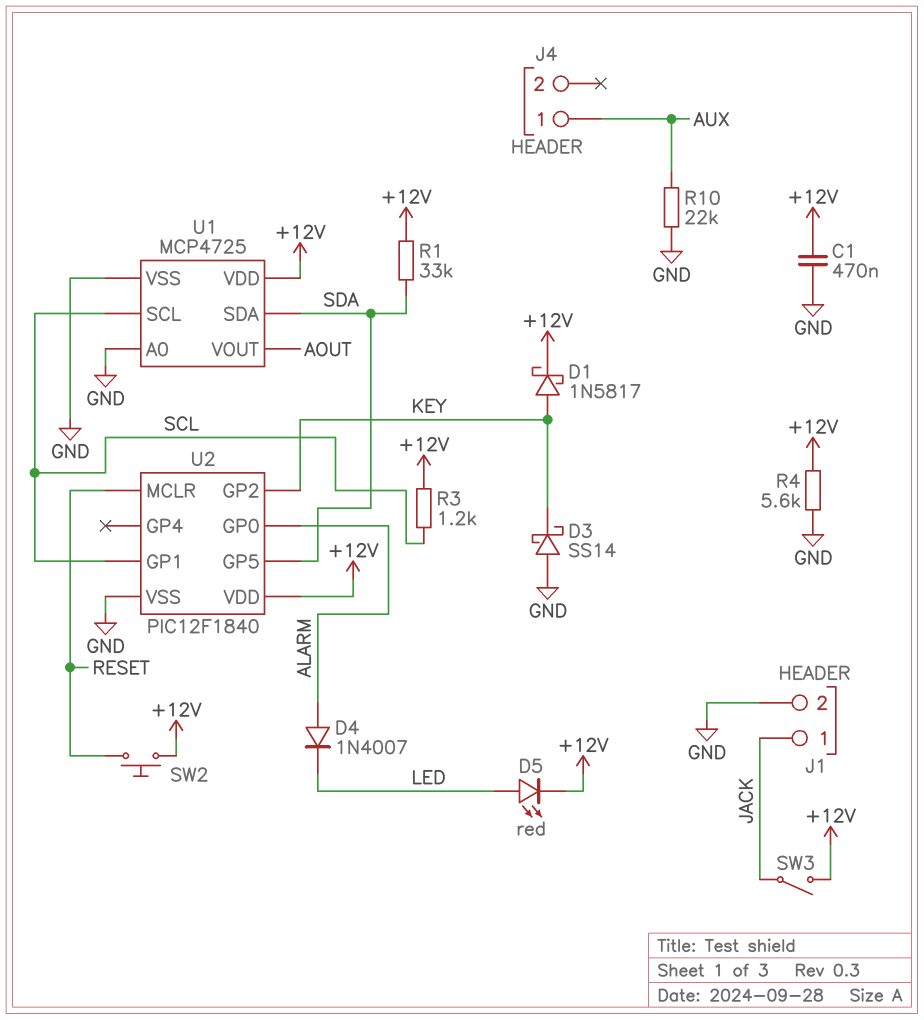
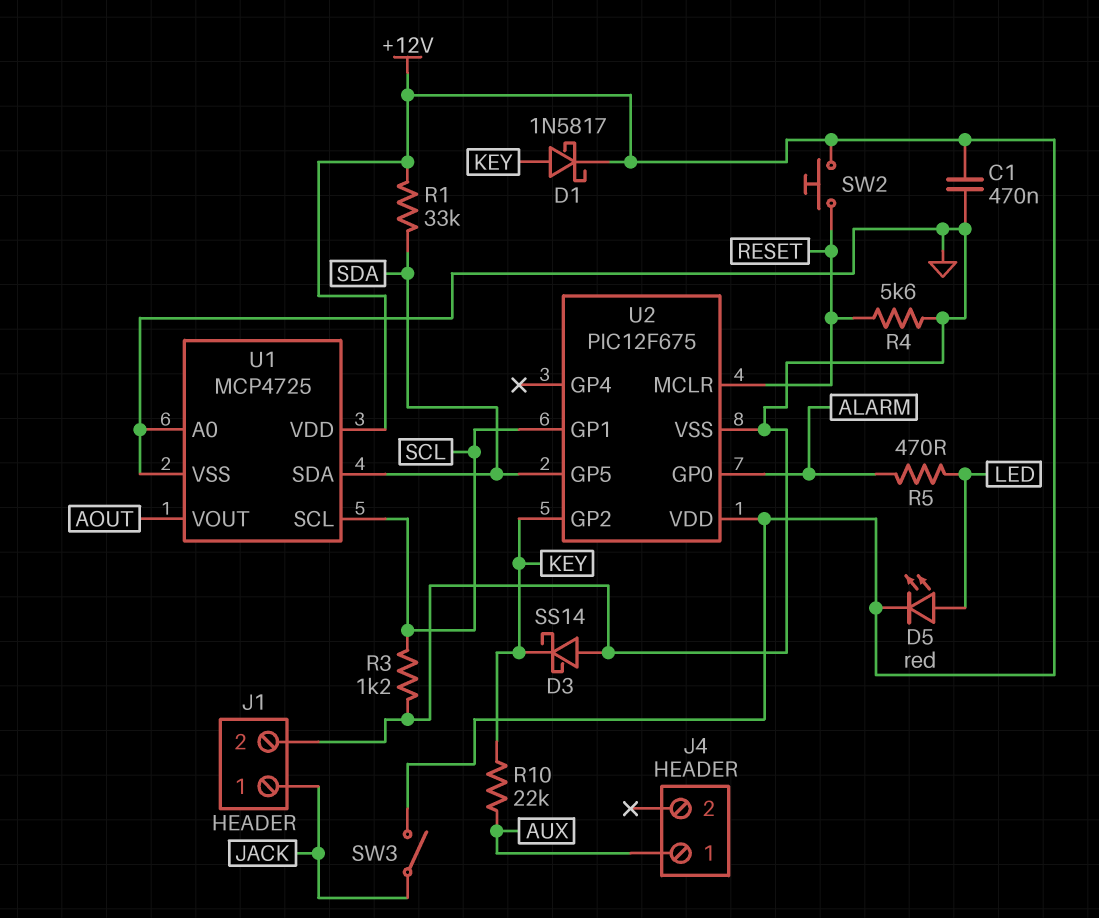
D4: diode 1N4007 (A ALARM, K LED) -> none
R3: 1.2k (+12V, SCL) -> 1.2k (GND, SCL)
R4: 5.6k (+12V, GND) -> 5.6k (GND, RESET)
R5: none -> 470 (ALARM, LED)
R10: 22k (AUX, GND) -> 22k (AUX, KEY)
U2: PIC12F1840 -> PIC12F675

